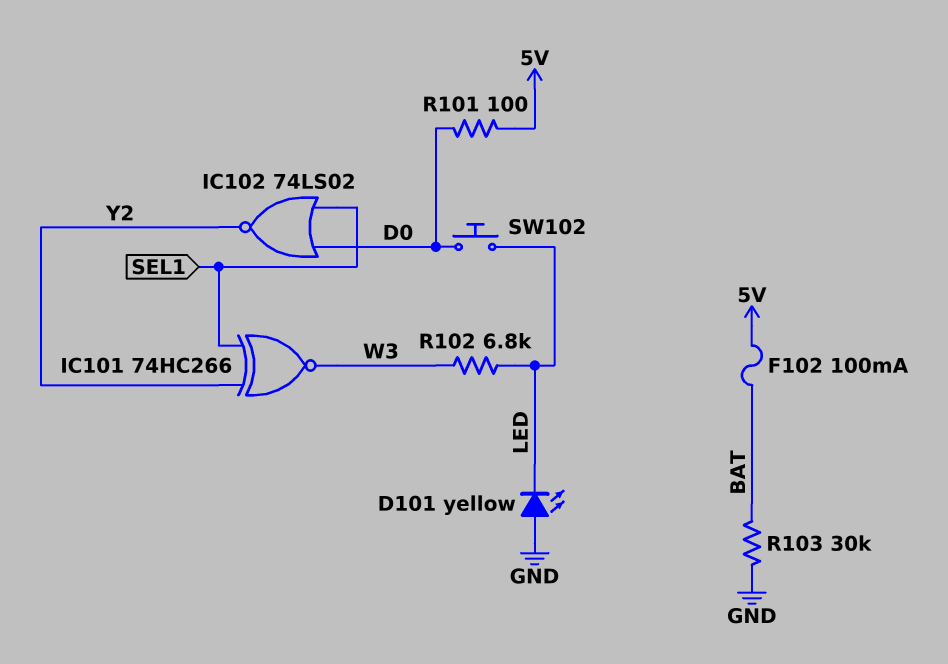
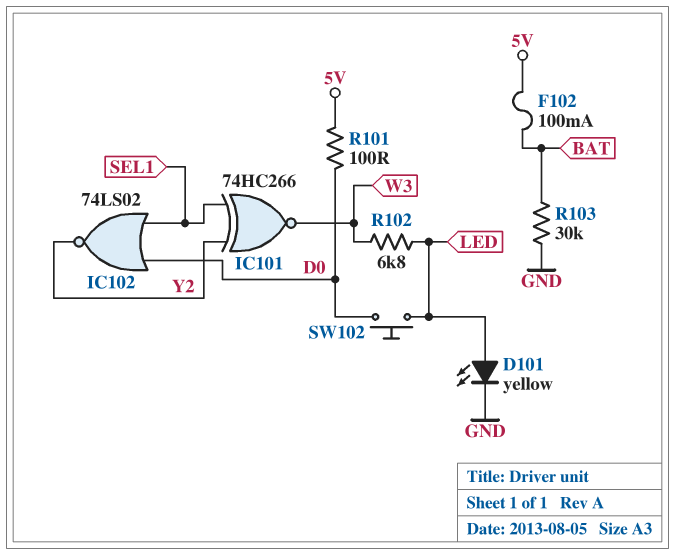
D101: LED yellow (A GND, K LED) -> LED yellow (A LED, K GND)

